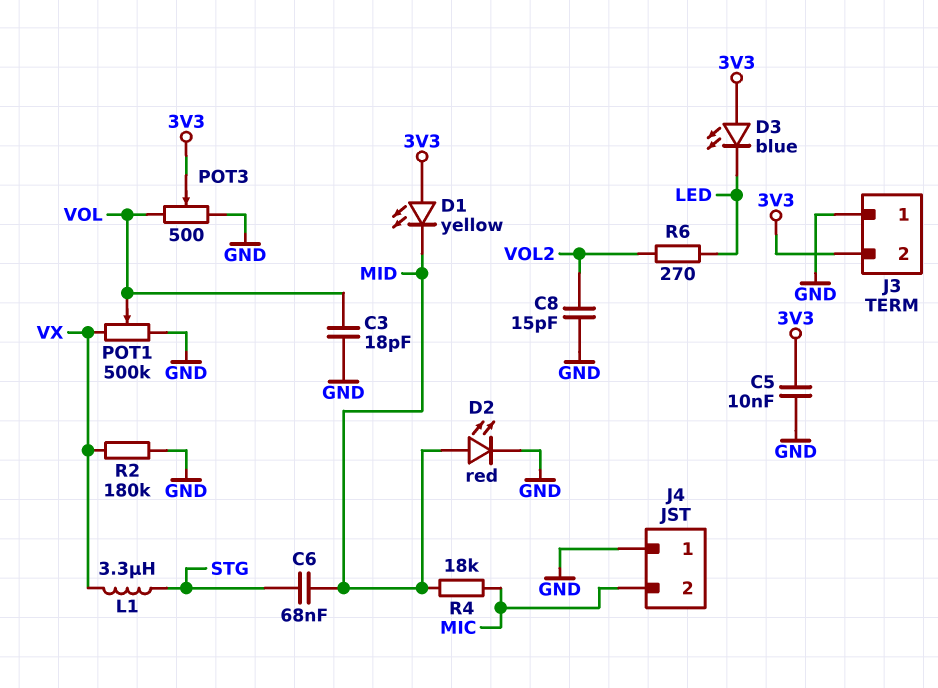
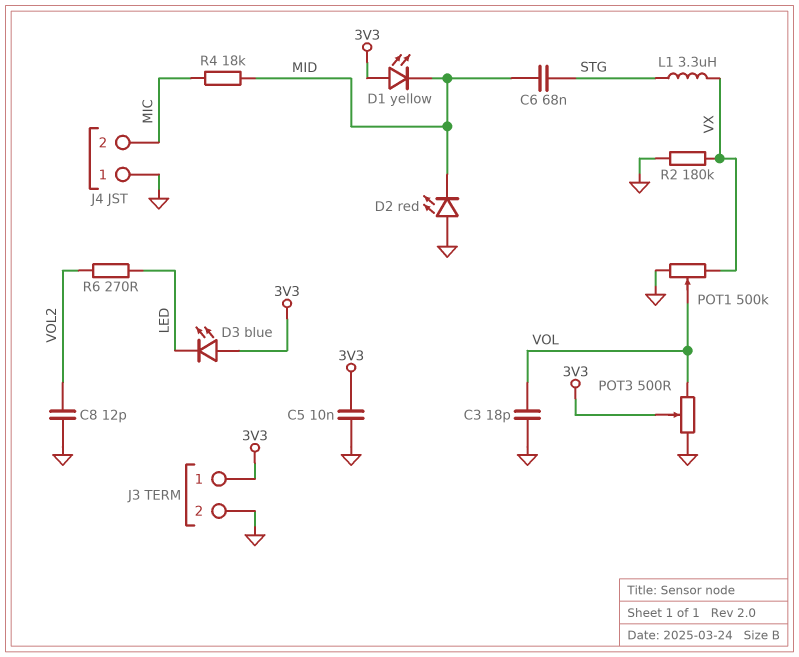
C8: 15pF (GND, VOL2) -> 12pF (GND, VOL2)
D2: LED red (A MID, K GND) -> LED red (A GND, K MID)
J3 pin 1: GND -> 3V3
J3 pin 2: 3V3 -> GND

